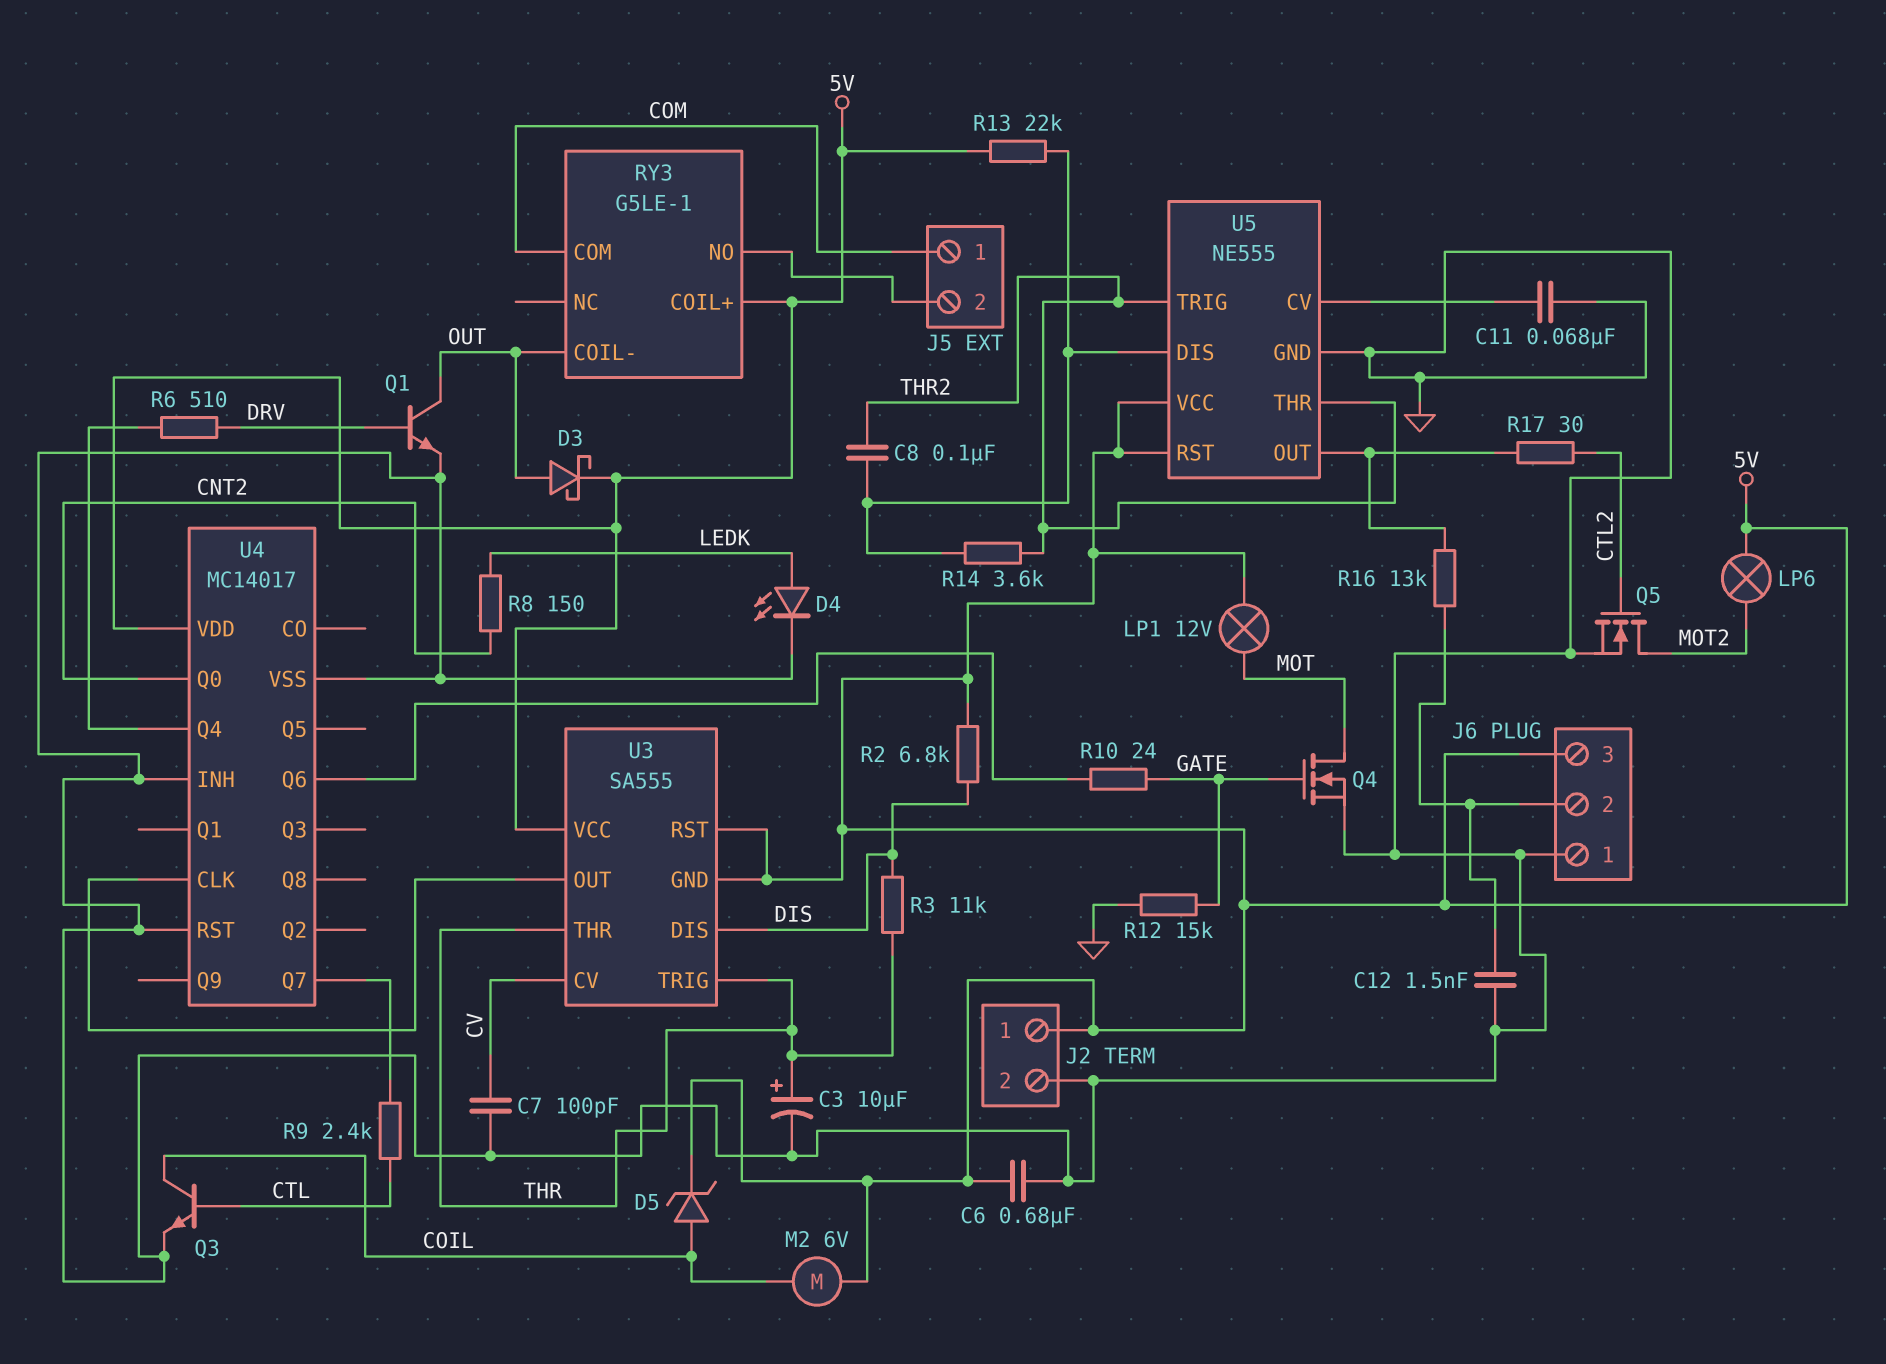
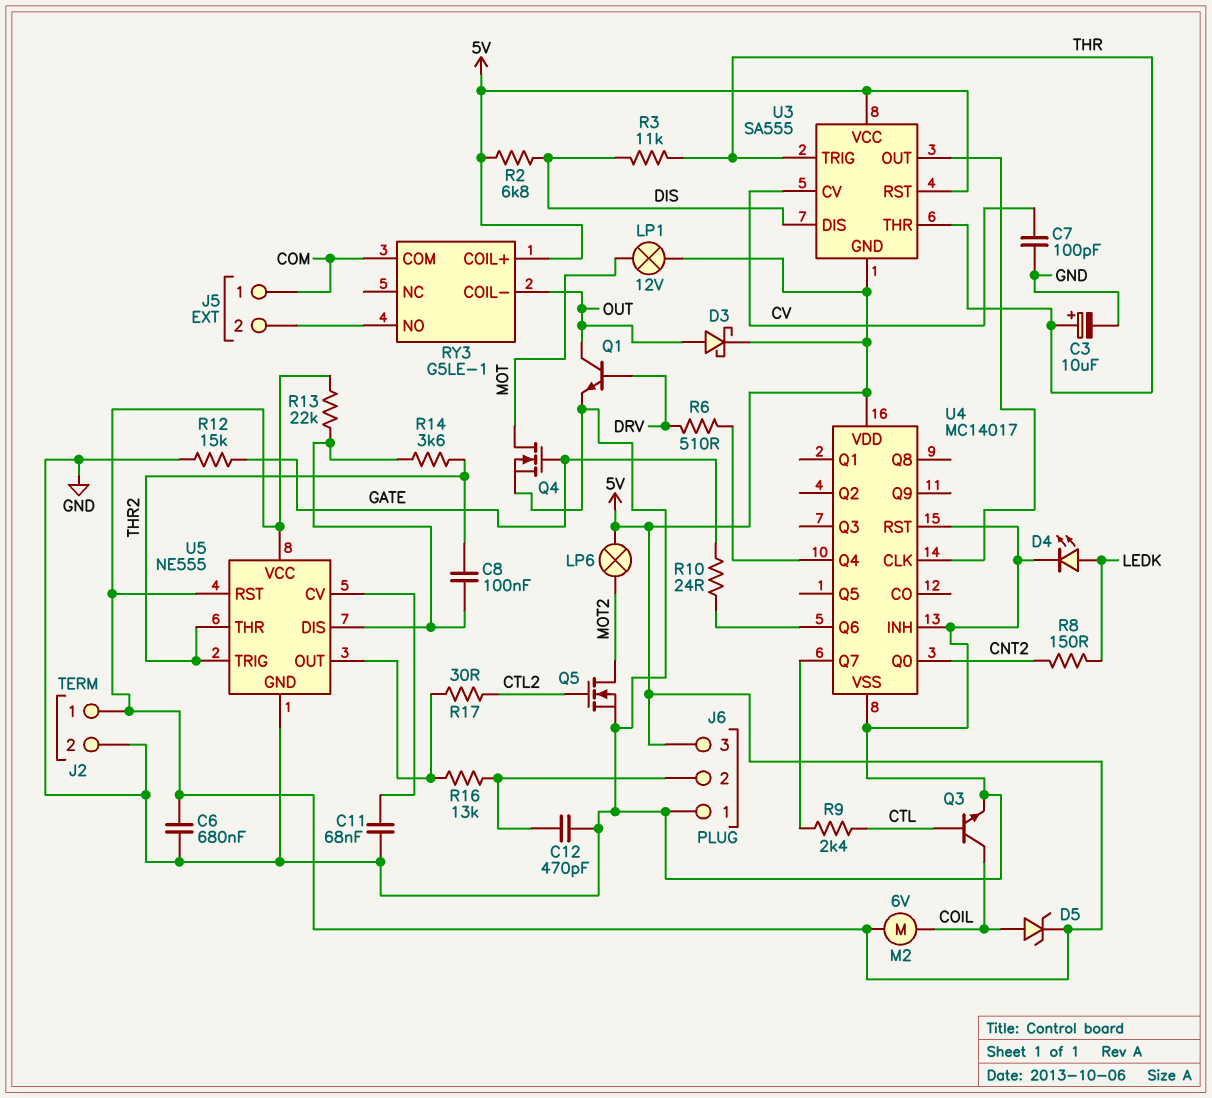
C12: 1.5nF (GND, J6/2) -> 470pF (GND, J6/2)

